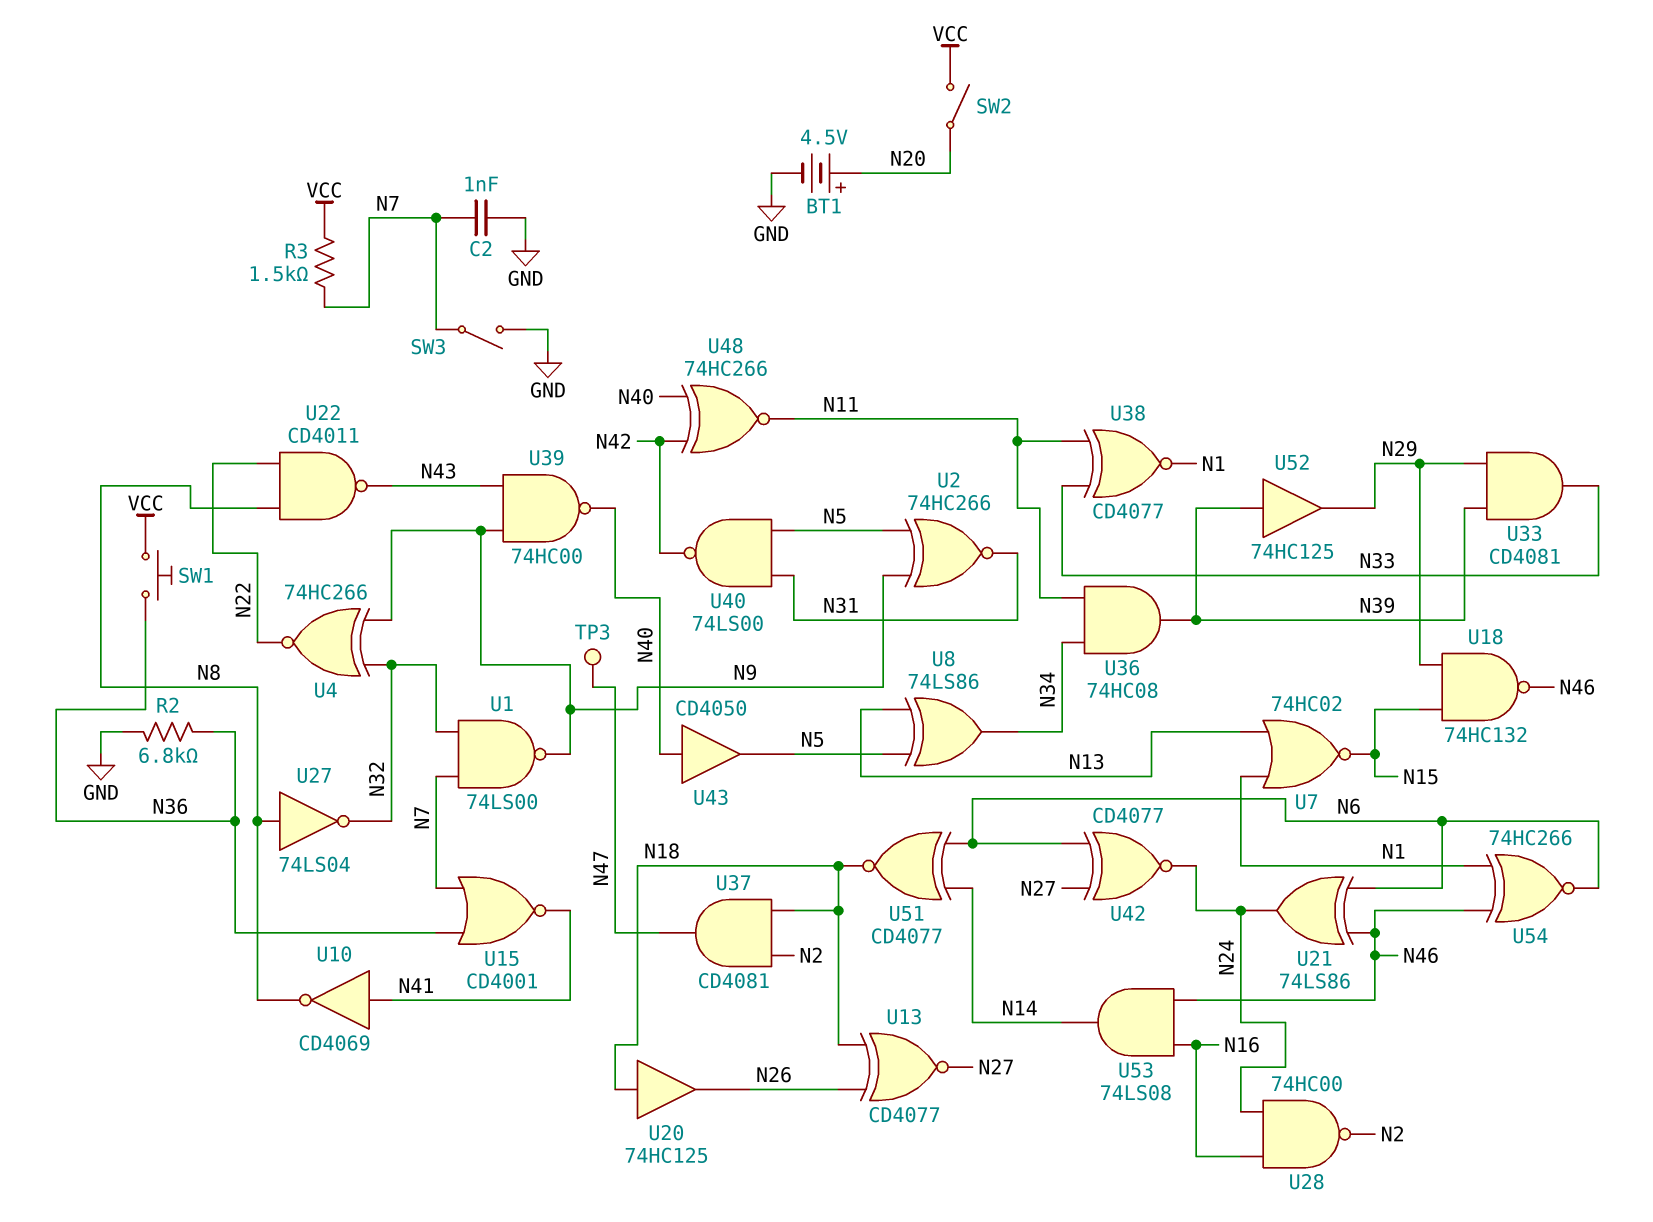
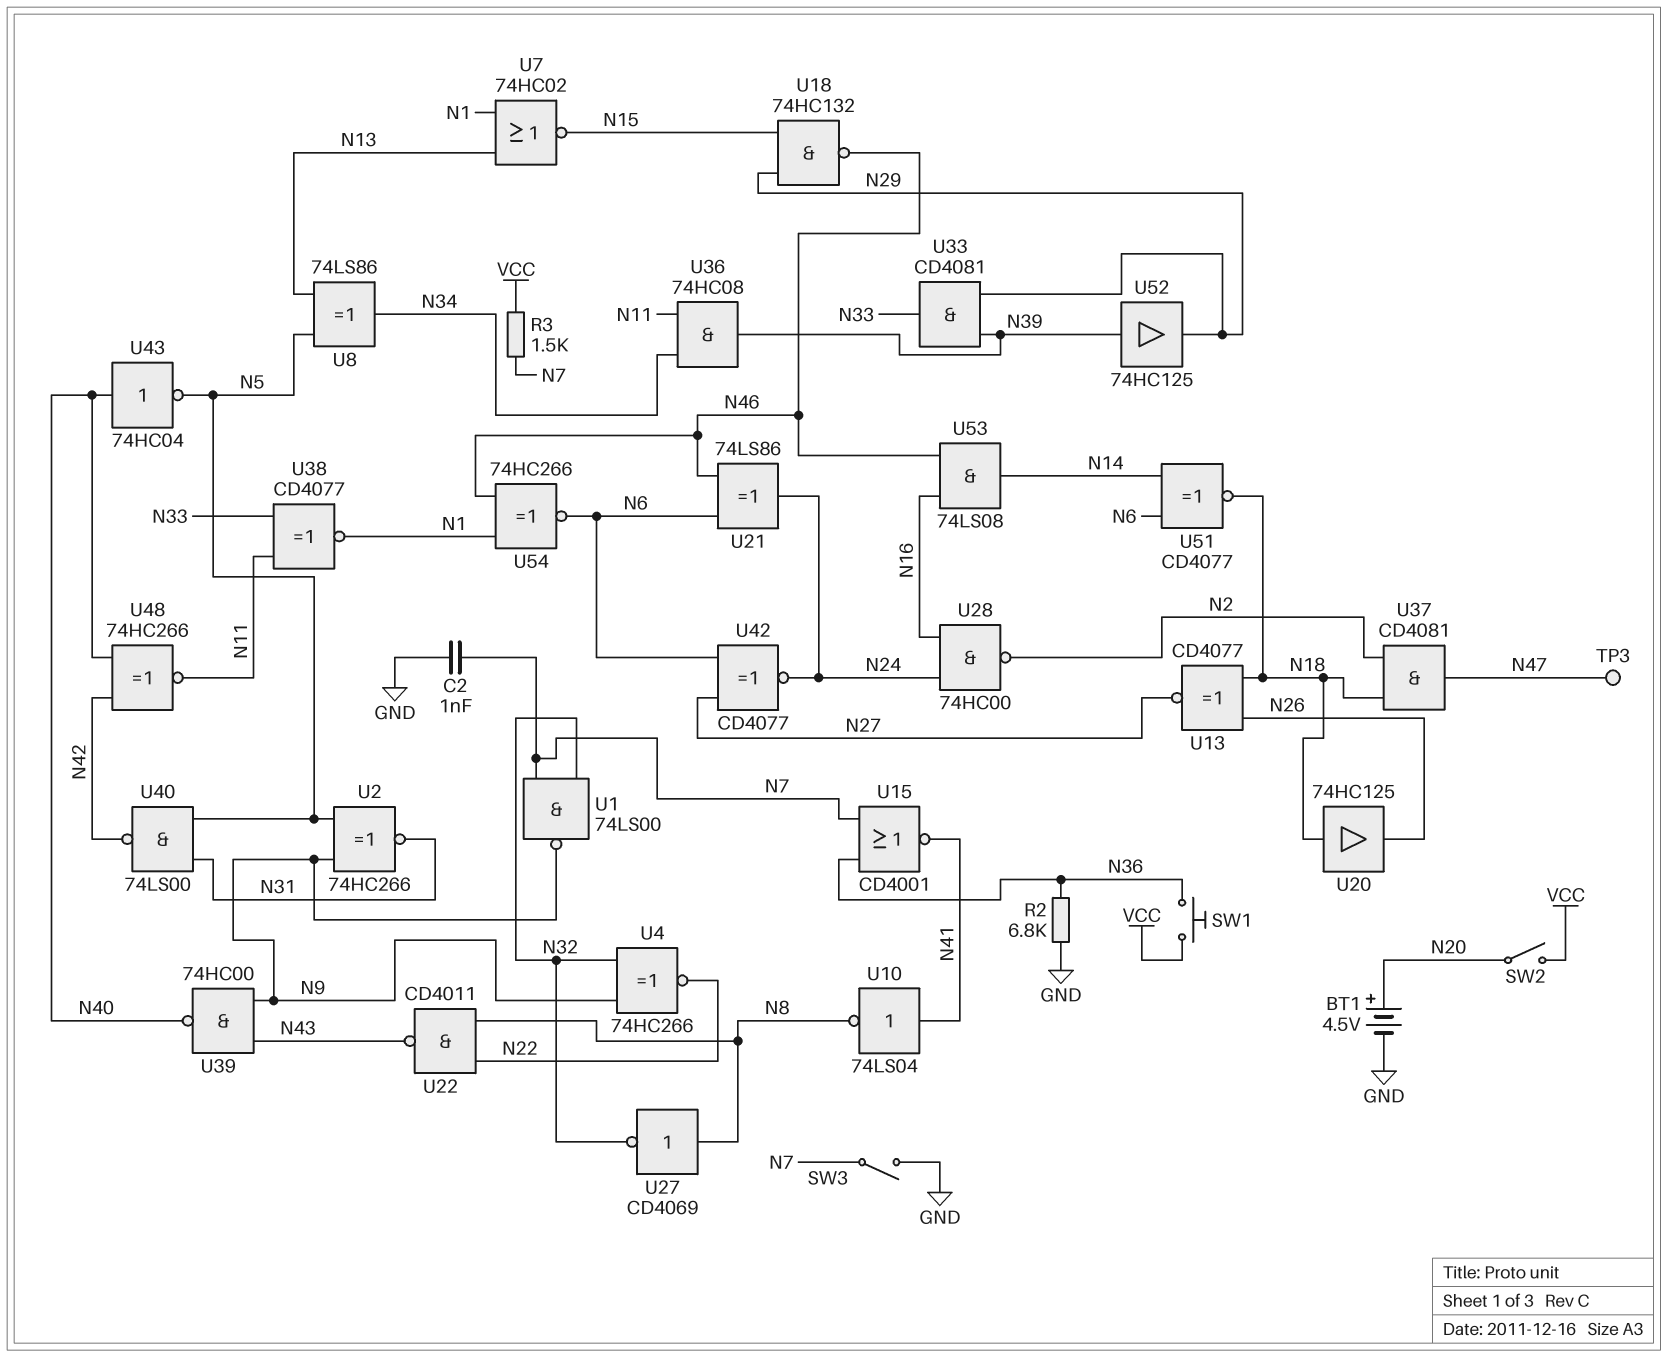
U10: NOT CD4069 (in N41, out N8) -> NOT 74LS04 (in N41, out N8)
U27: NOT 74LS04 (in N8, out N32) -> NOT CD4069 (in N8, out N32)
U43: buffer CD4050 (in N40, out N5) -> NOT 74HC04 (in N40, out N5)

